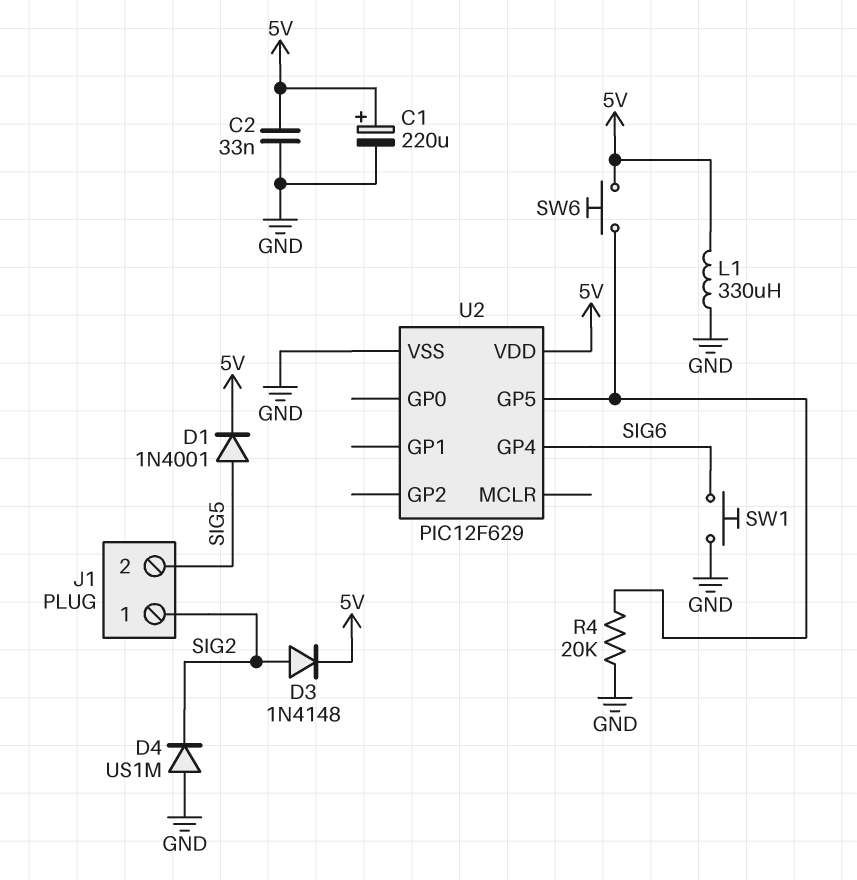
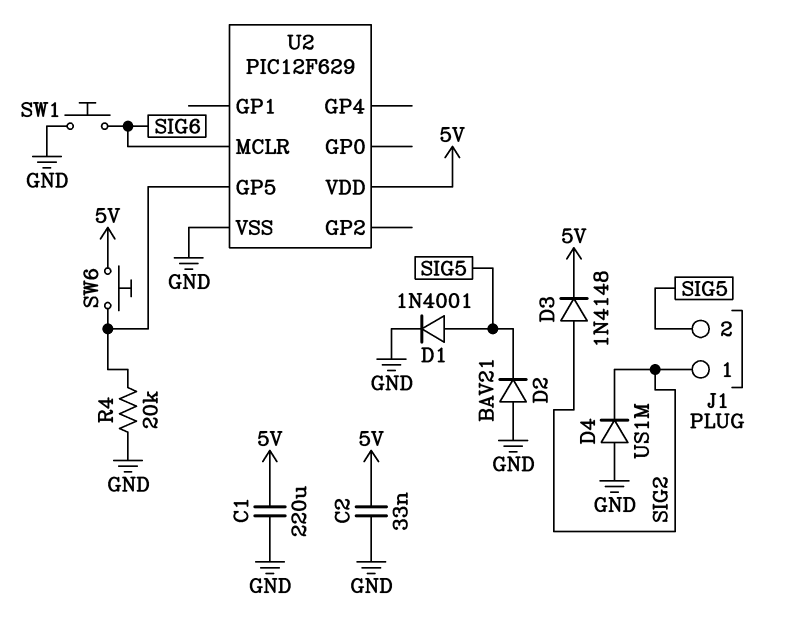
C1: 220uF (plus 5V, minus GND) -> 220uF (5V, GND)
D1: diode 1N4001 (A SIG5, K 5V) -> diode 1N4001 (A SIG5, K GND)
D2: none -> diode BAV21 (A GND, K SIG5)
L1: 330uH (5V, GND) -> none
U2 pin GP4: SIG6 -> none
U2 pin MCLR: none -> SIG6

